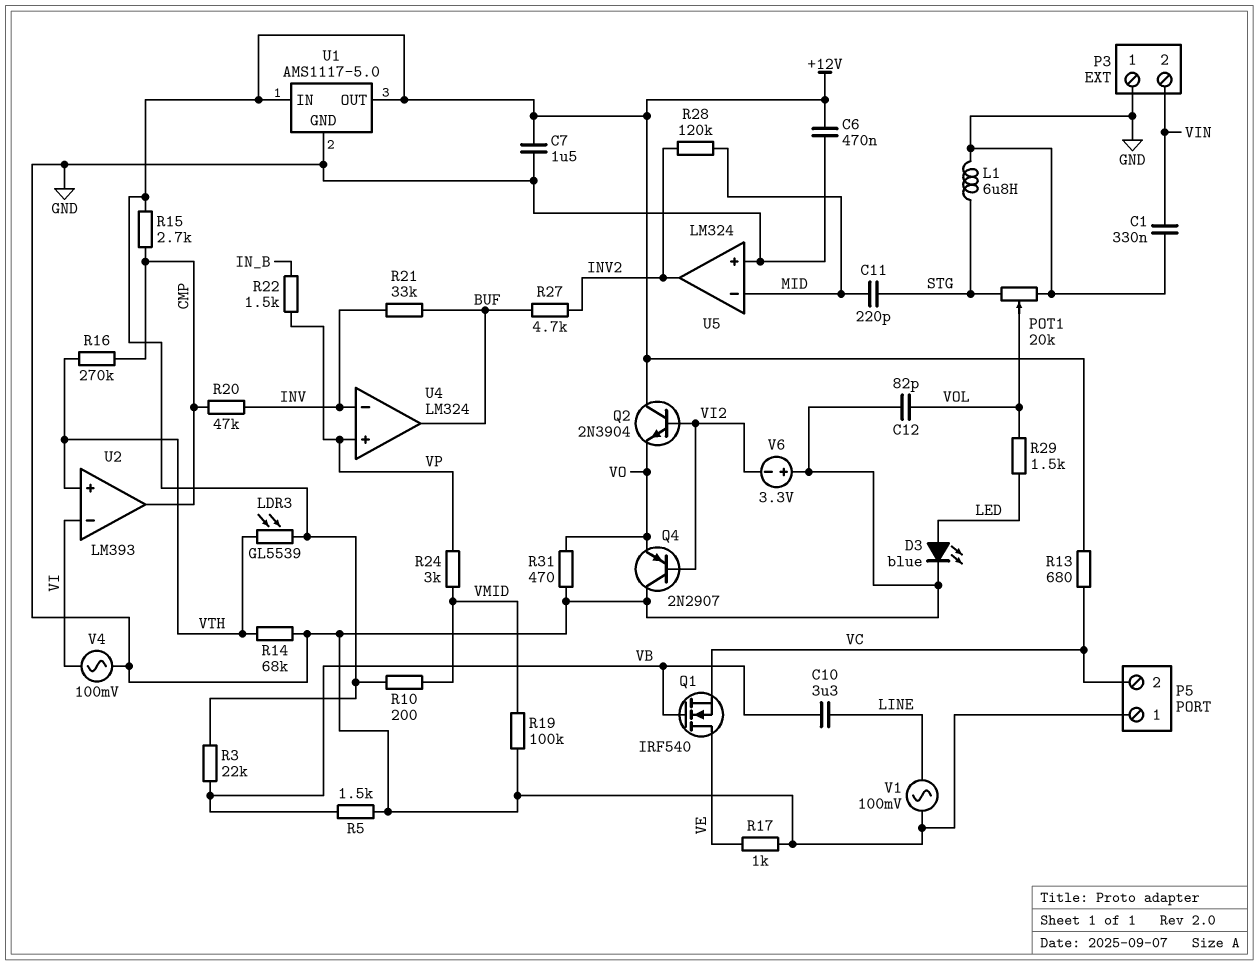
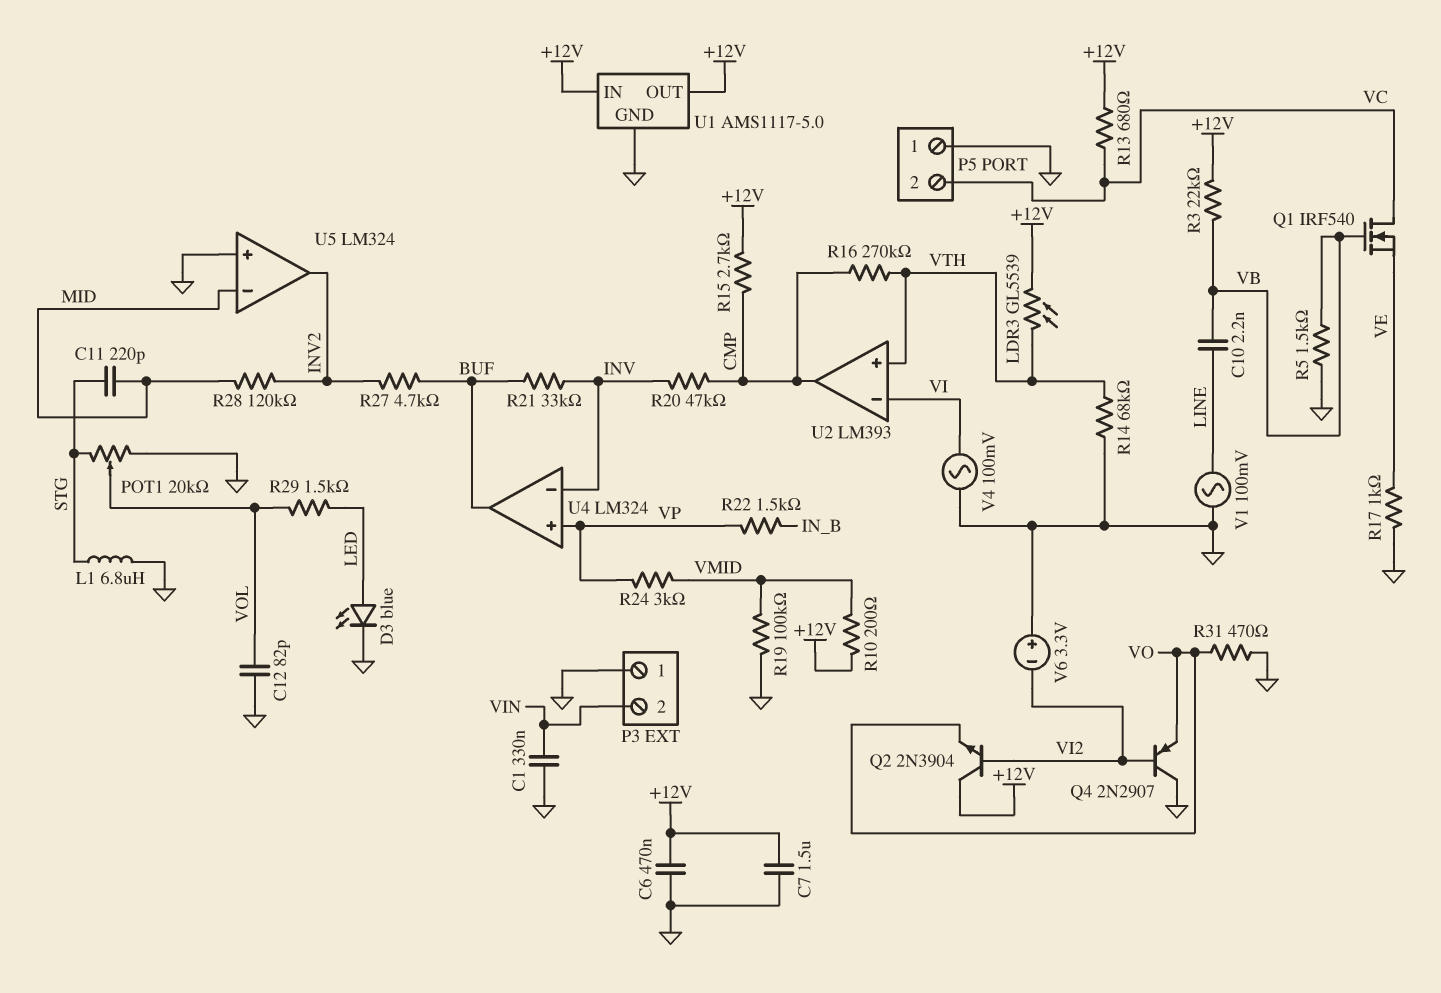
C10: 3.3uF (LINE, VB) -> 2.2nF (LINE, VB)
Q1: NMOS IRF540 (G VB, D VE, S VC) -> NMOS IRF540 (G VB, D VC, S VE)

